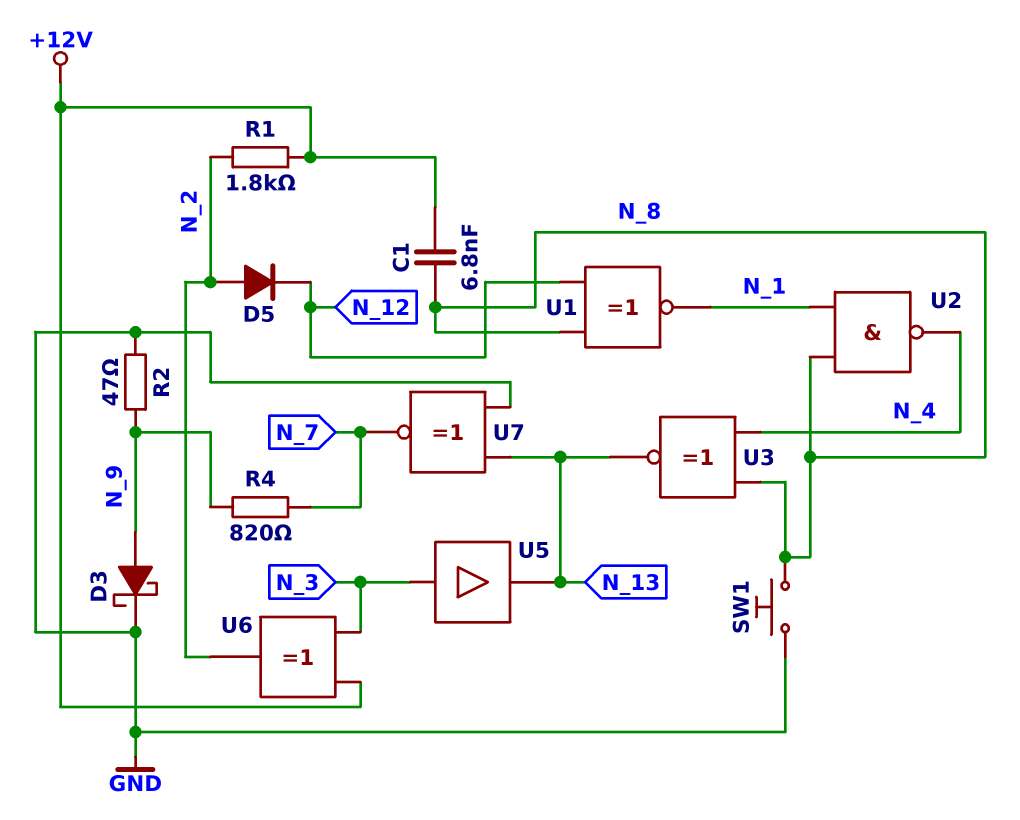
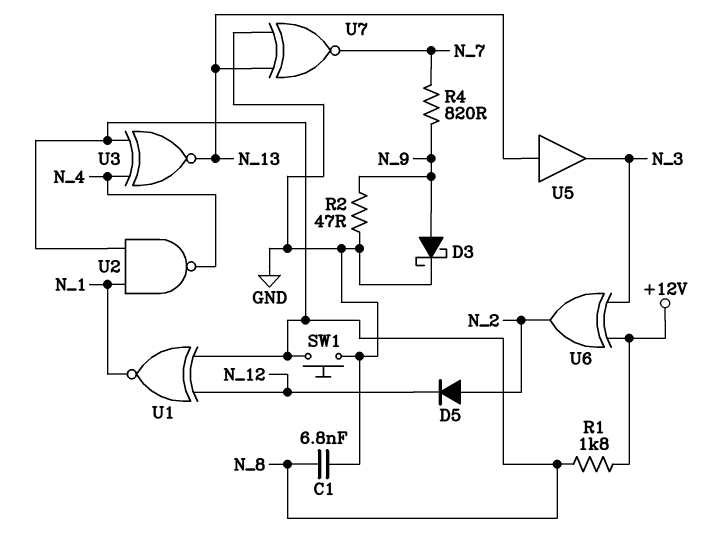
C1: 6.8nF (+12V, N_8) -> 6.8nF (GND, N_8)
R1: 1.8k (+12V, N_2) -> 1.8k (+12V, N_8)
U5: buffer (in N_3, out N_13) -> buffer (in N_13, out N_3)

